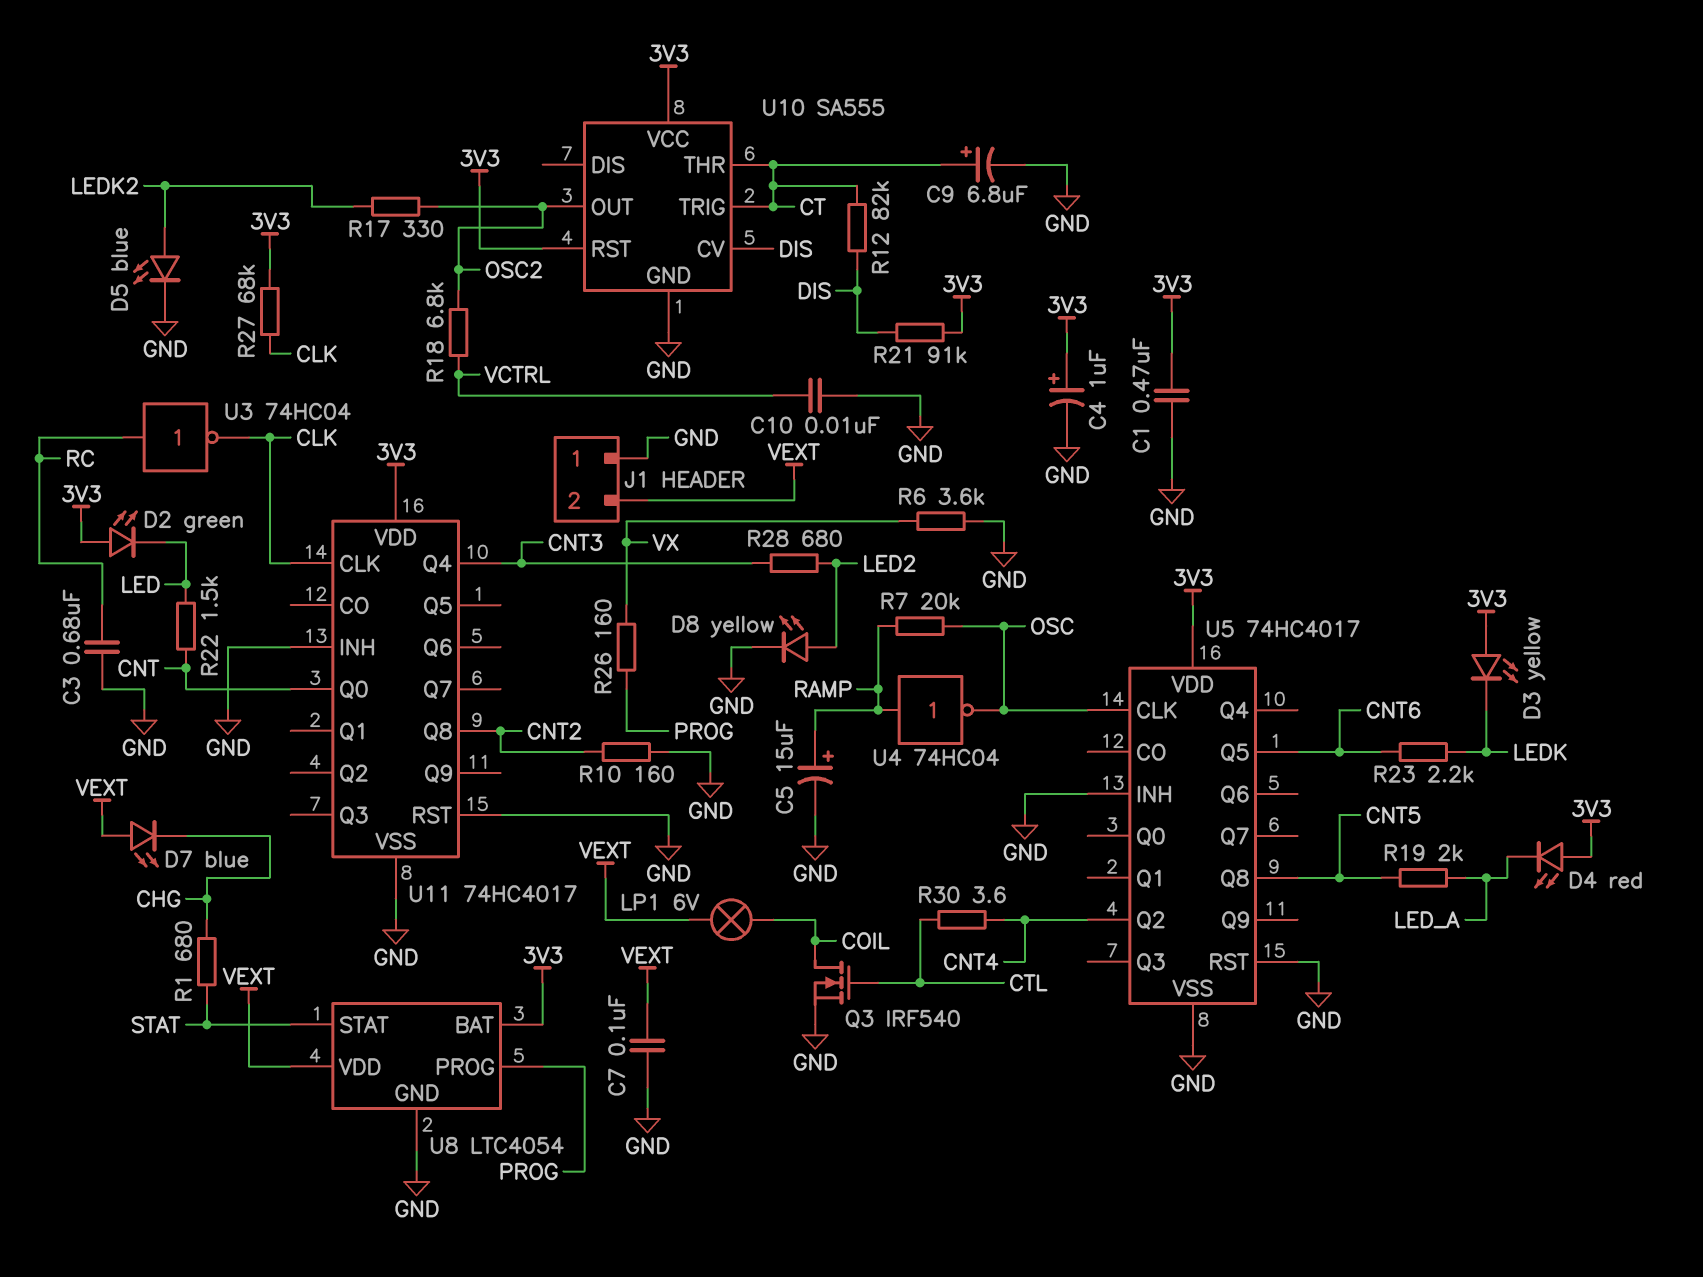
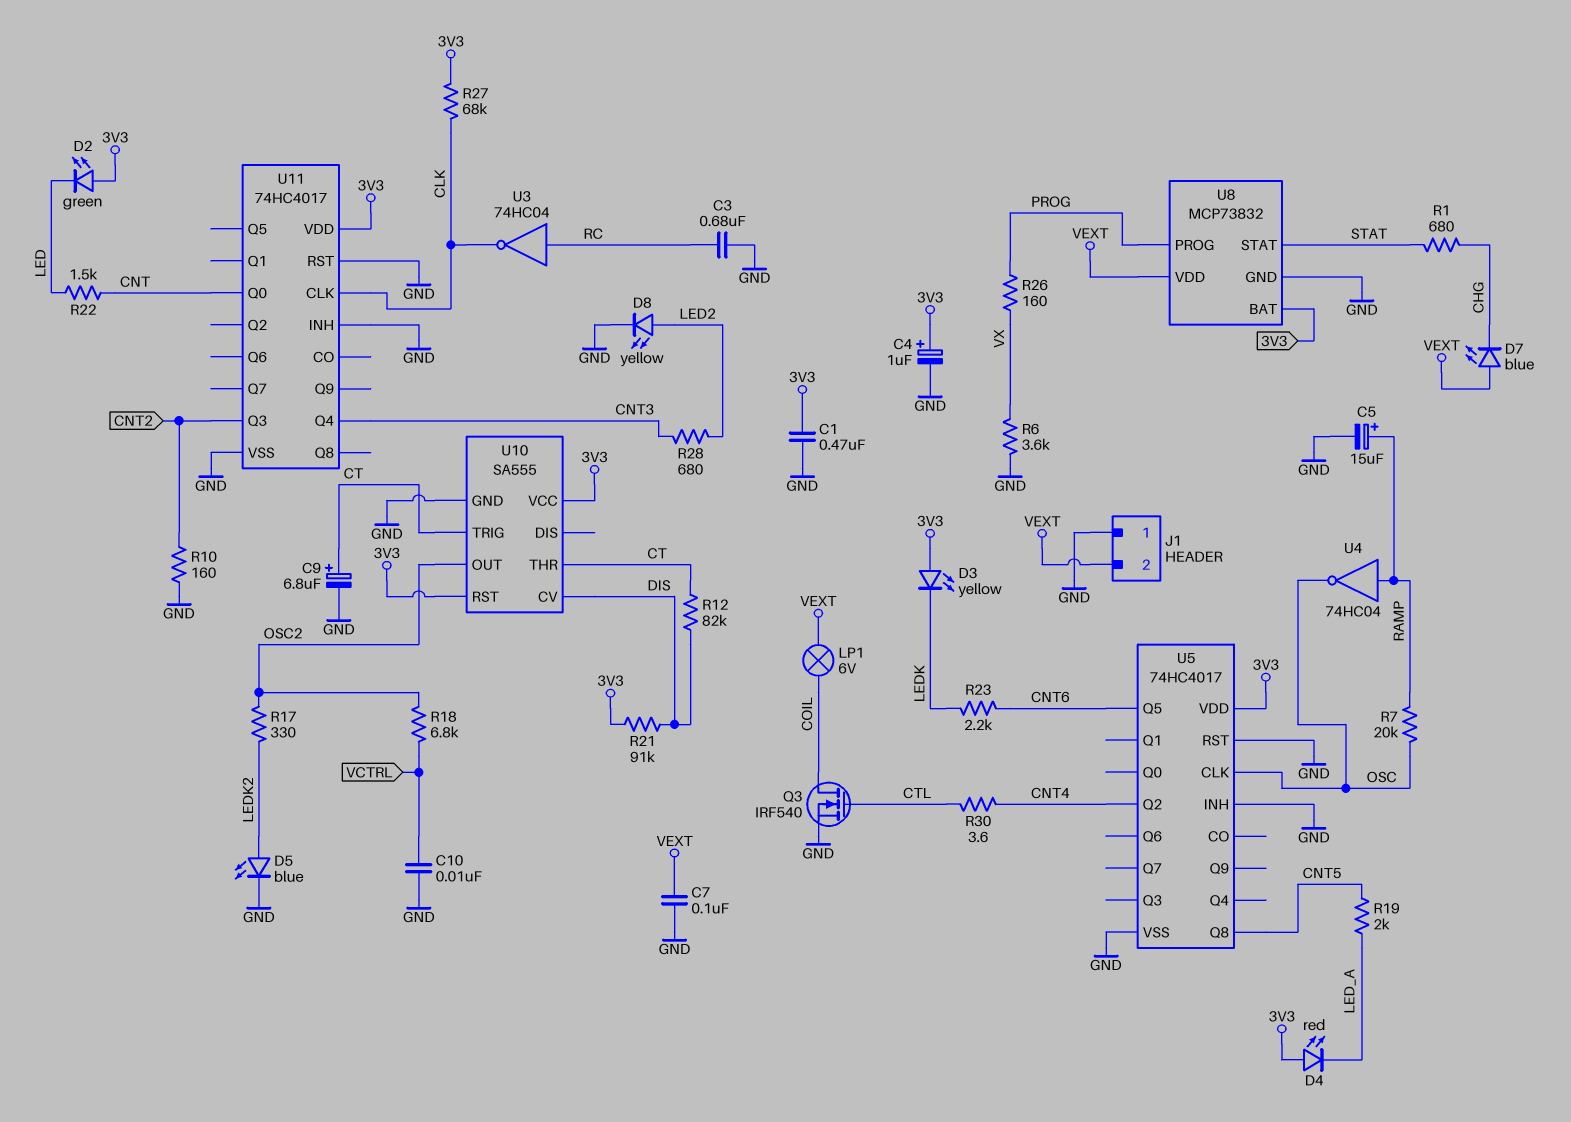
U8: LTC4054 -> MCP73832
U11 pin Q3: none -> CNT2
U11 pin Q8: CNT2 -> none

